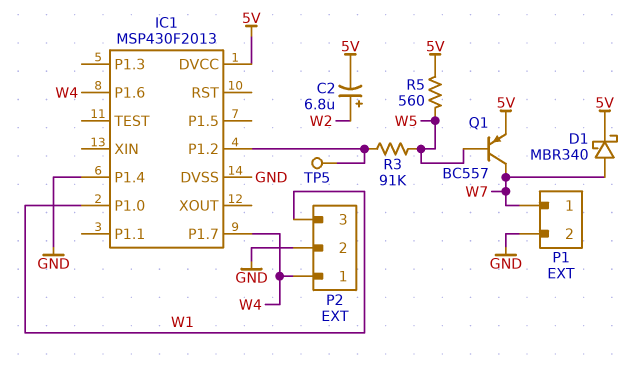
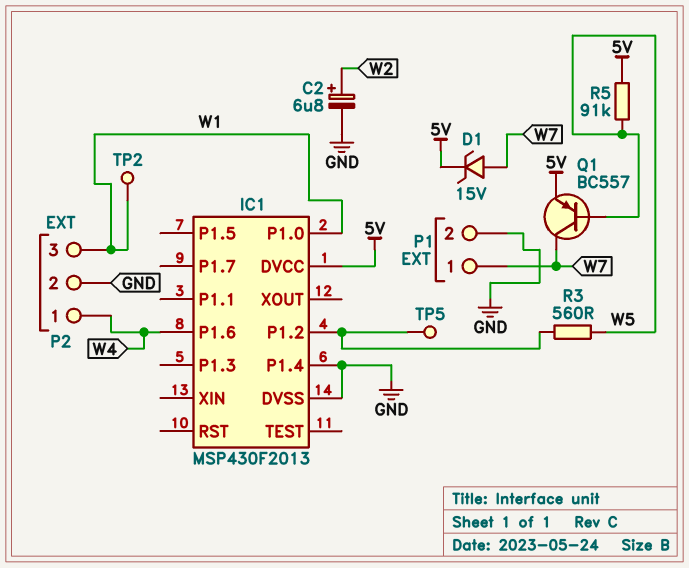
C2: 6.8uF (plus W2, minus 5V) -> 6.8uF (plus W2, minus GND)
D1: schottky MBR340 (A W7, K 5V) -> zener 15V (A W7, K 5V)
IC1 pin P1.7: W4 -> none
R3: 91k (IC1/P1.2, W5) -> 560 (IC1/P1.2, W5)
R5: 560 (5V, W5) -> 91k (5V, W5)
TP2: none -> test point (W1)

